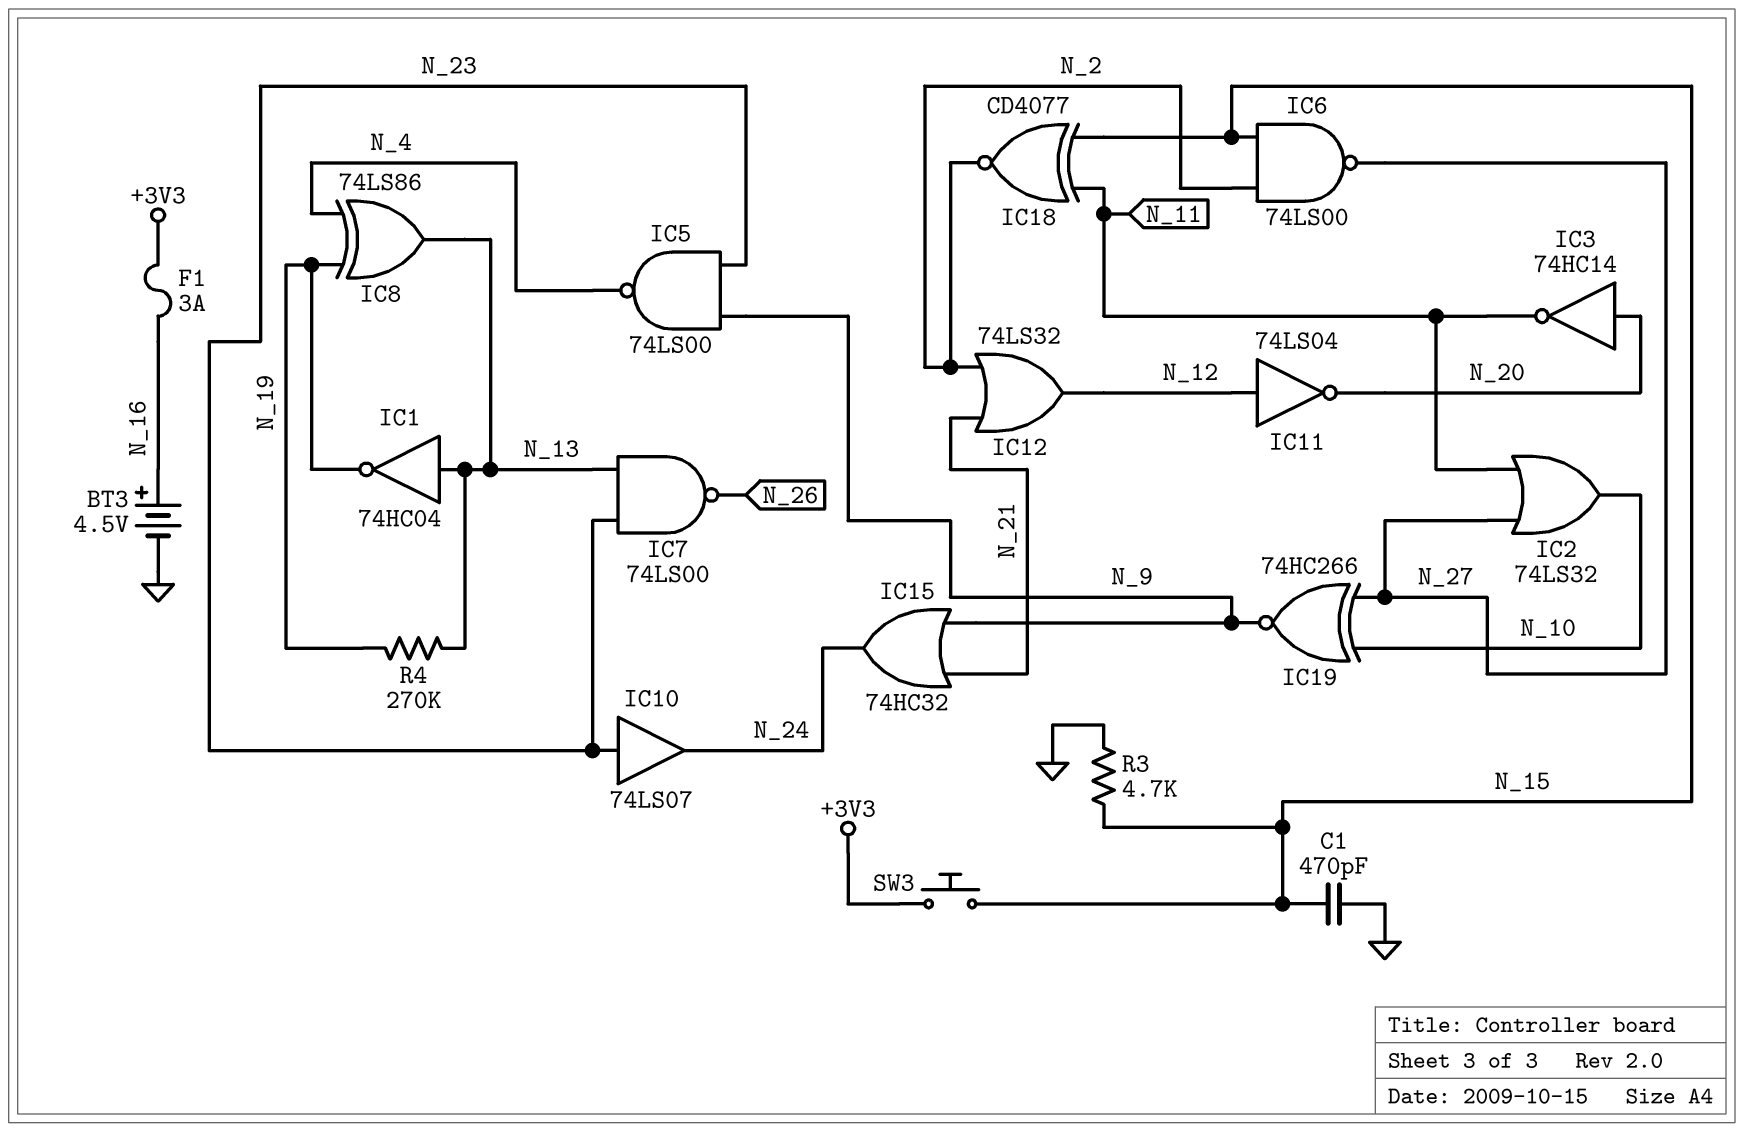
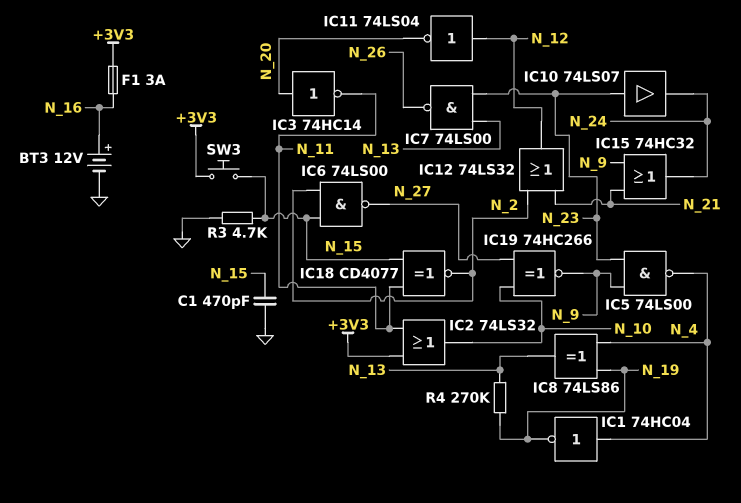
BT3: 4.5V (plus N_16, minus GND) -> 12V (plus N_16, minus GND)
IC1: NOT 74HC04 (in N_13, out N_19) -> NOT 74HC04 (in N_4, out N_19)
IC2: OR 74LS32 (in N_11, in N_27, out N_10) -> OR 74LS32 (in +3V3, in N_11, out N_10)

